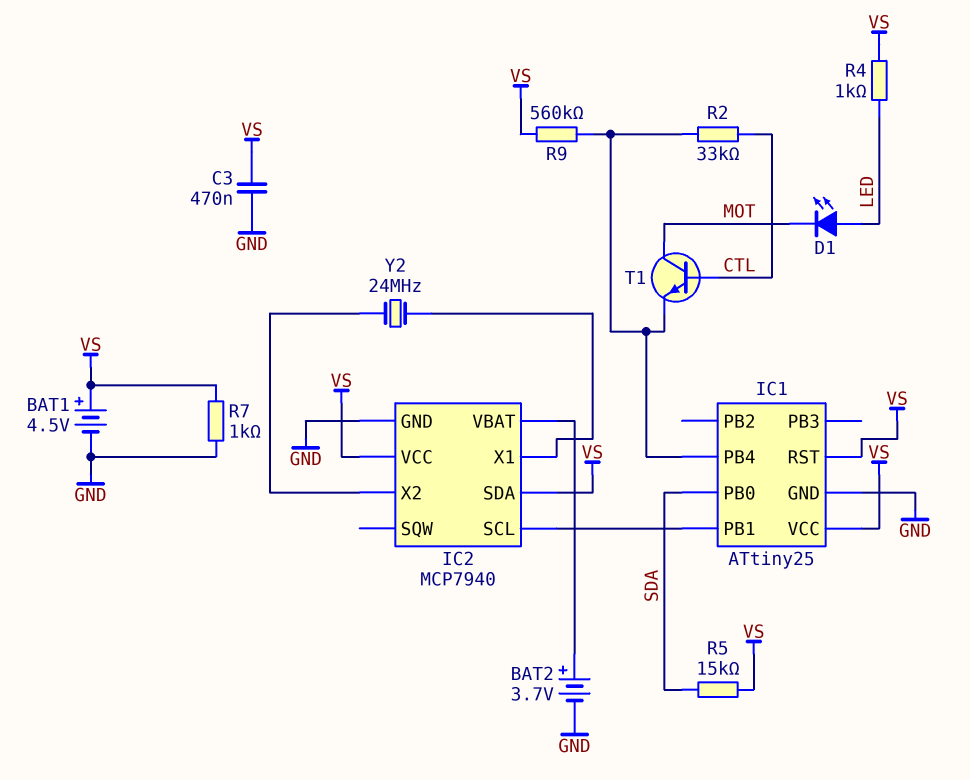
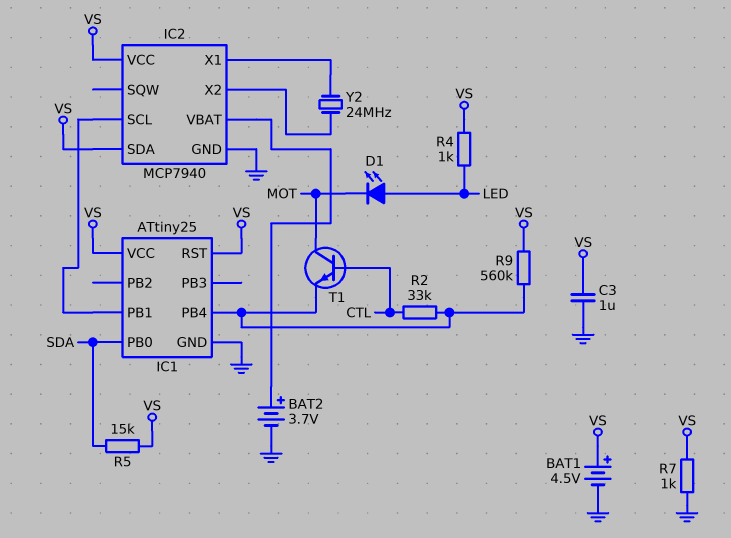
C3: 470nF (GND, VS) -> 1uF (GND, VS)

